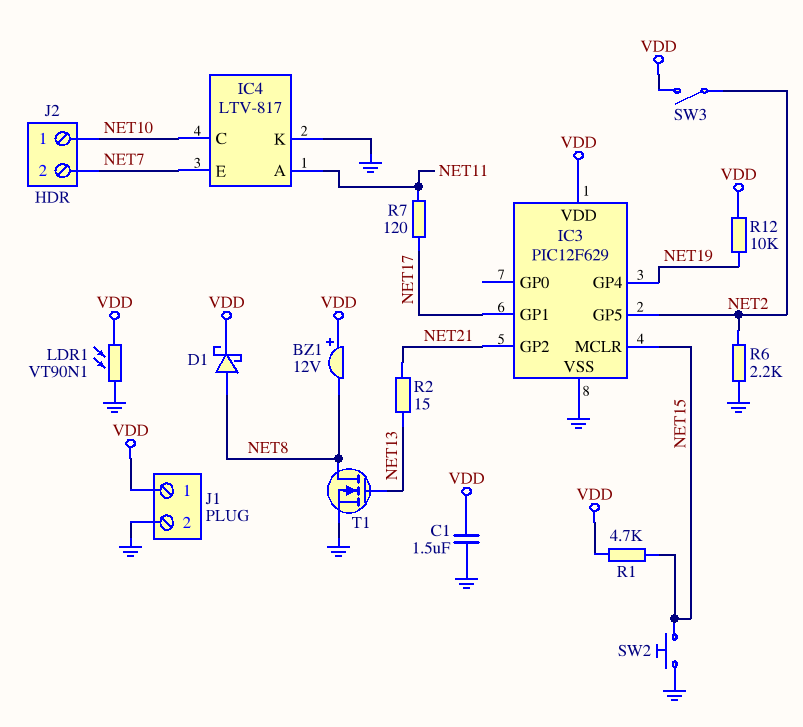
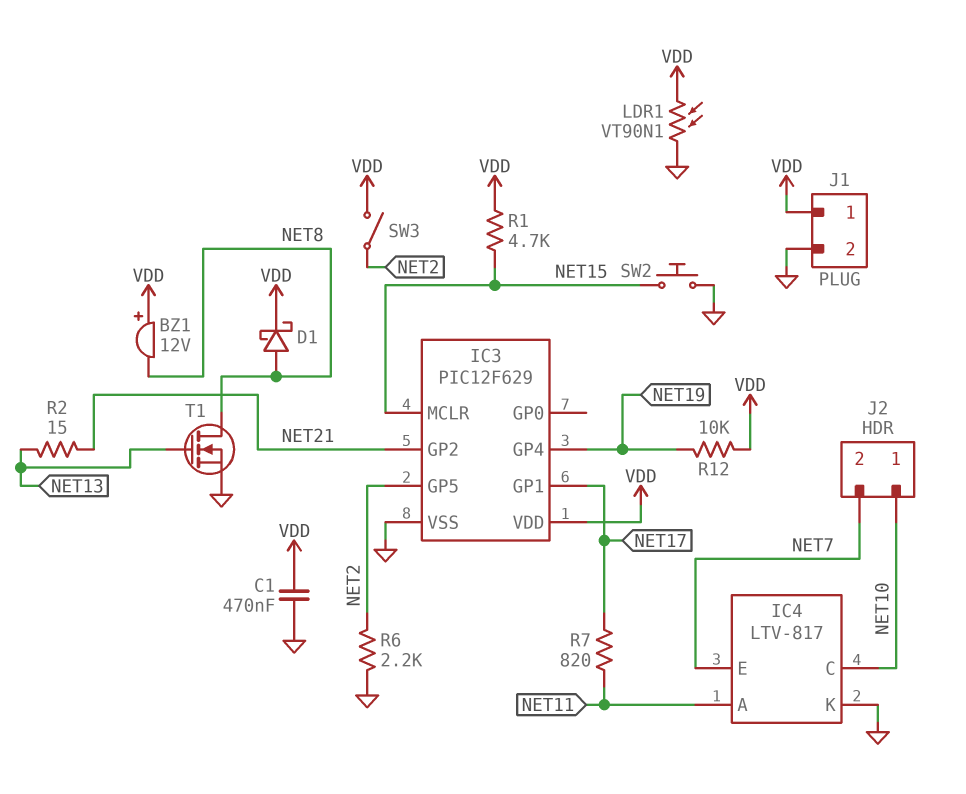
C1: 1.5uF (GND, VDD) -> 470nF (GND, VDD)
R7: 120 (NET11, NET17) -> 820 (NET11, NET17)

